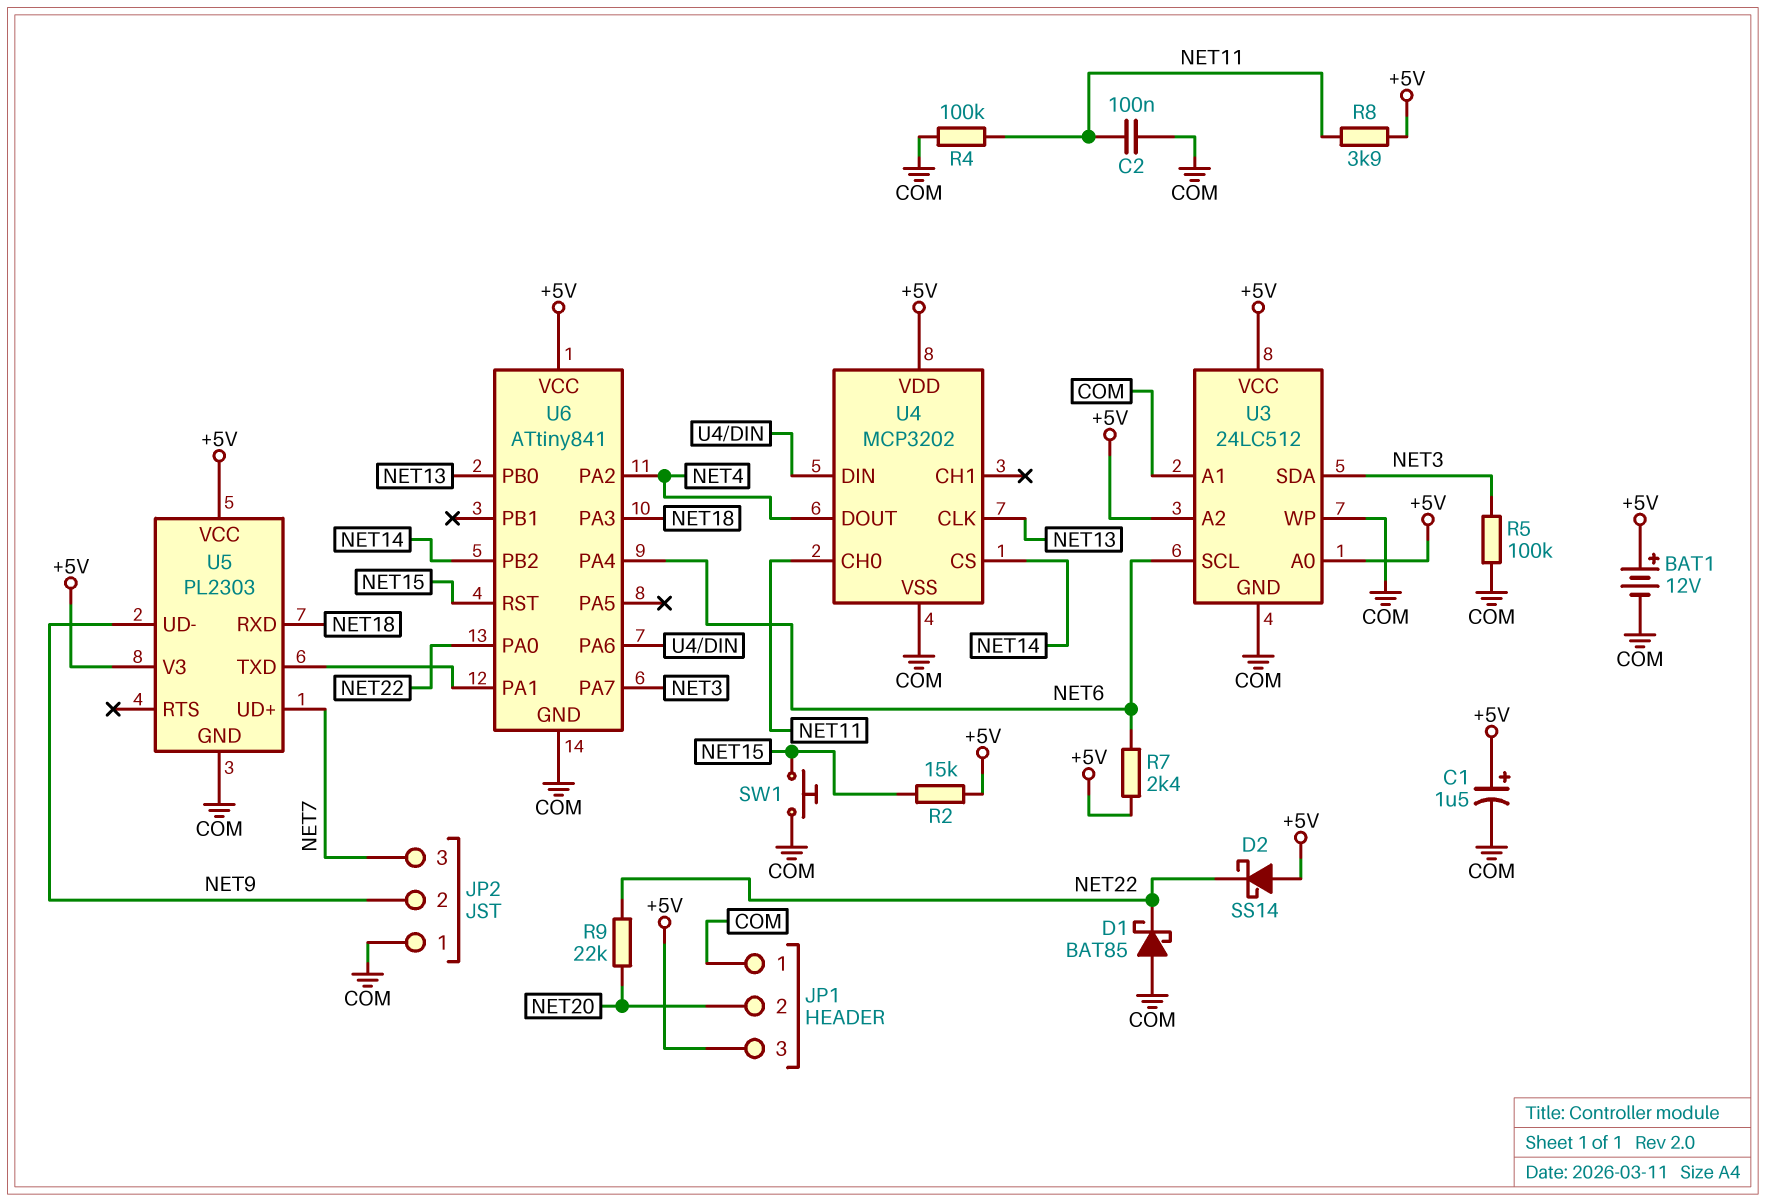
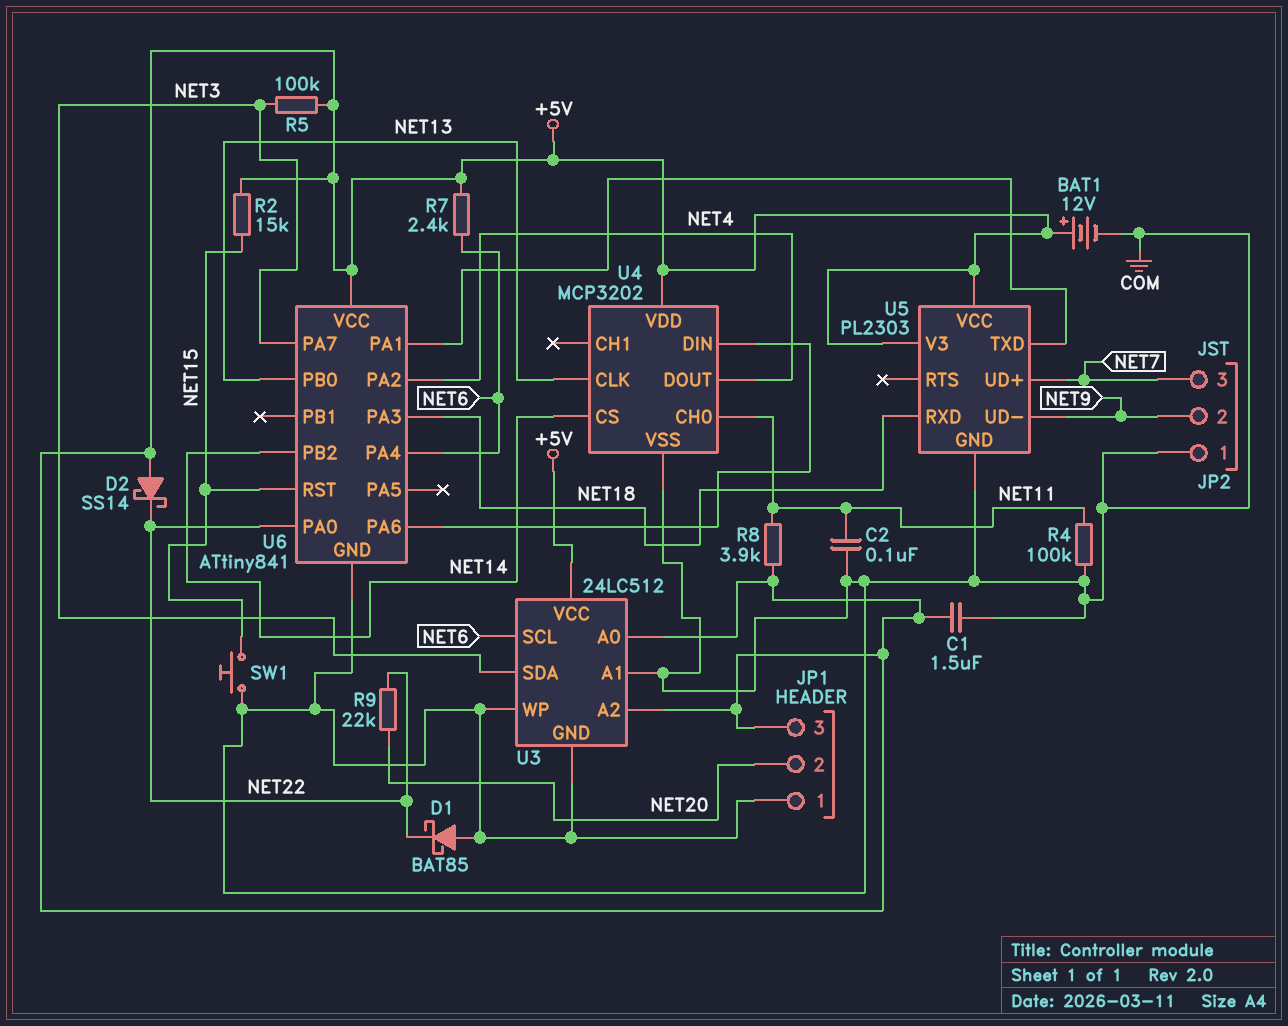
C1: 1.5uF (plus +5V, minus COM) -> 1.5uF (+5V, COM)
R5: 100k (COM, NET3) -> 100k (+5V, NET3)

